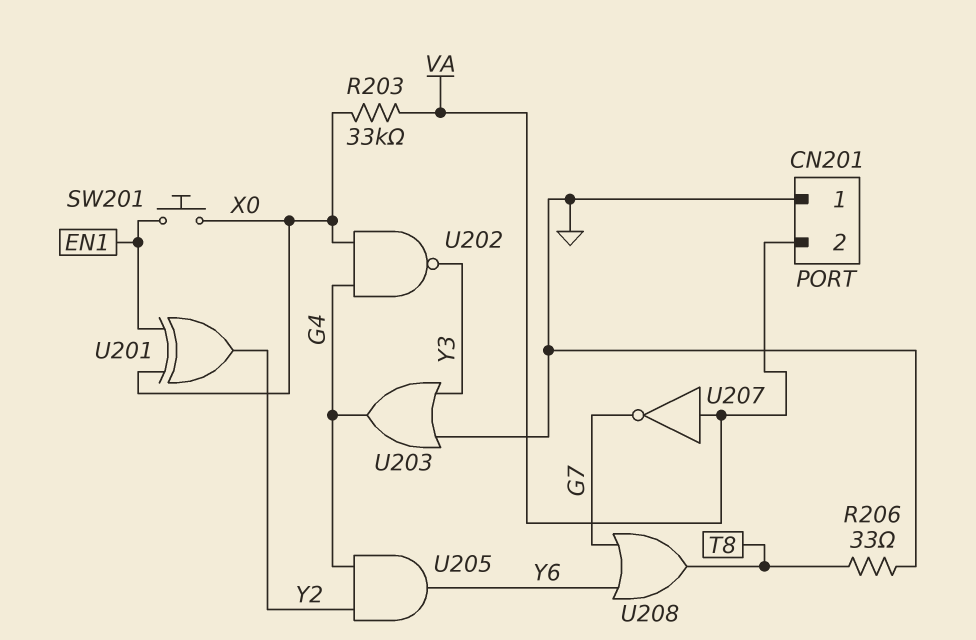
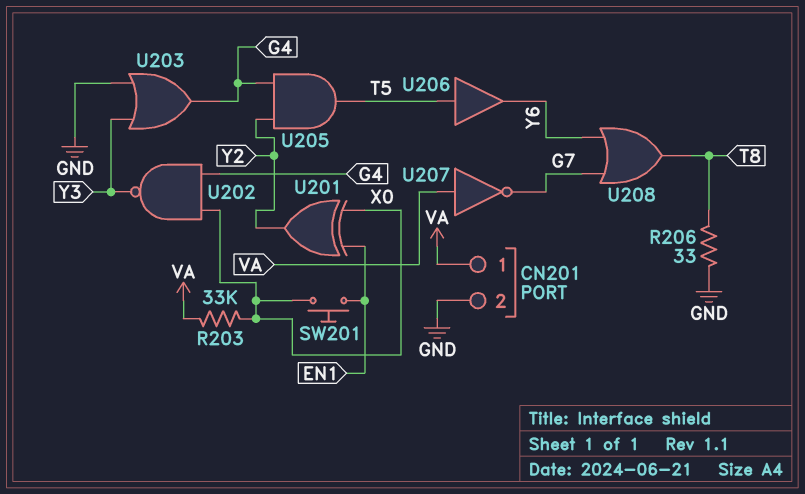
CN201 pin 1: GND -> VA
CN201 pin 2: VA -> GND
U205: AND (in G4, in Y2, out Y6) -> AND (in G4, in Y2, out T5)
U206: none -> buffer (in T5, out Y6)

